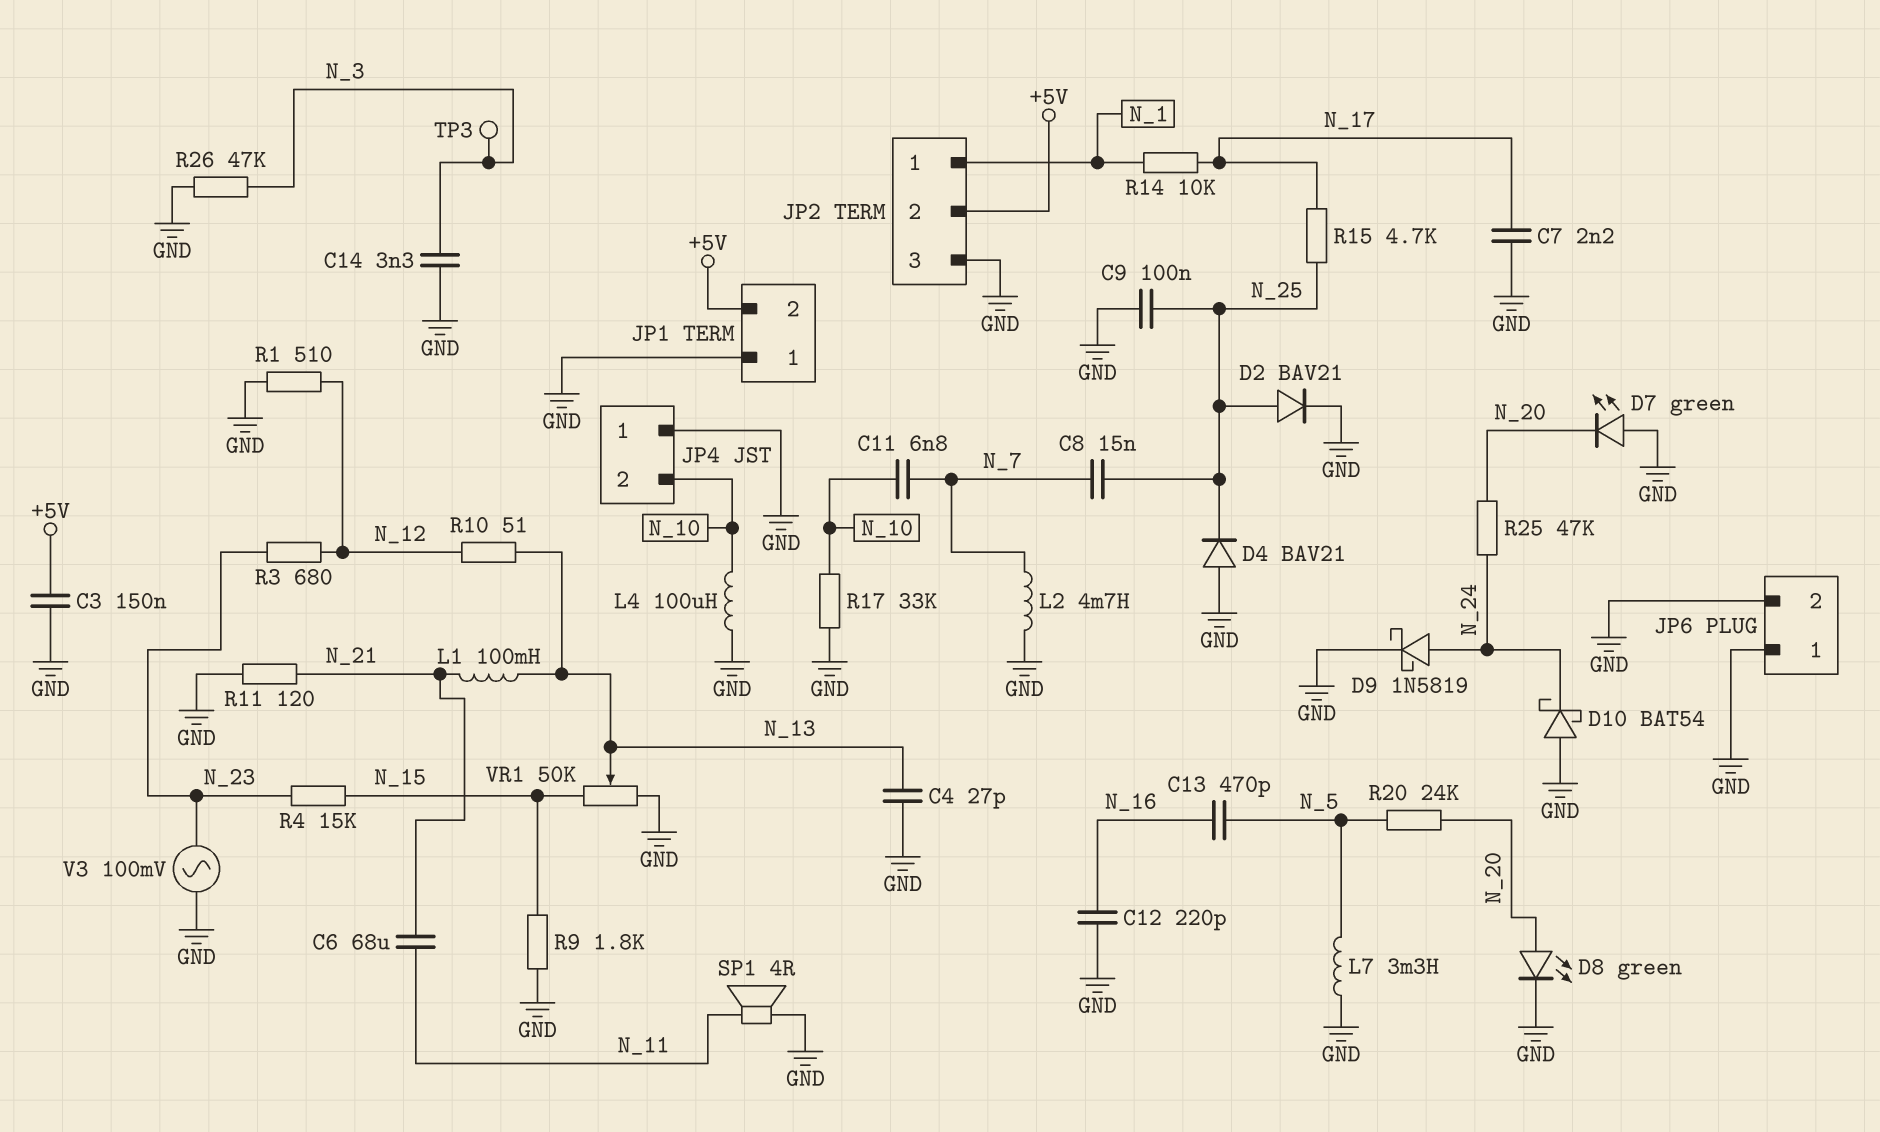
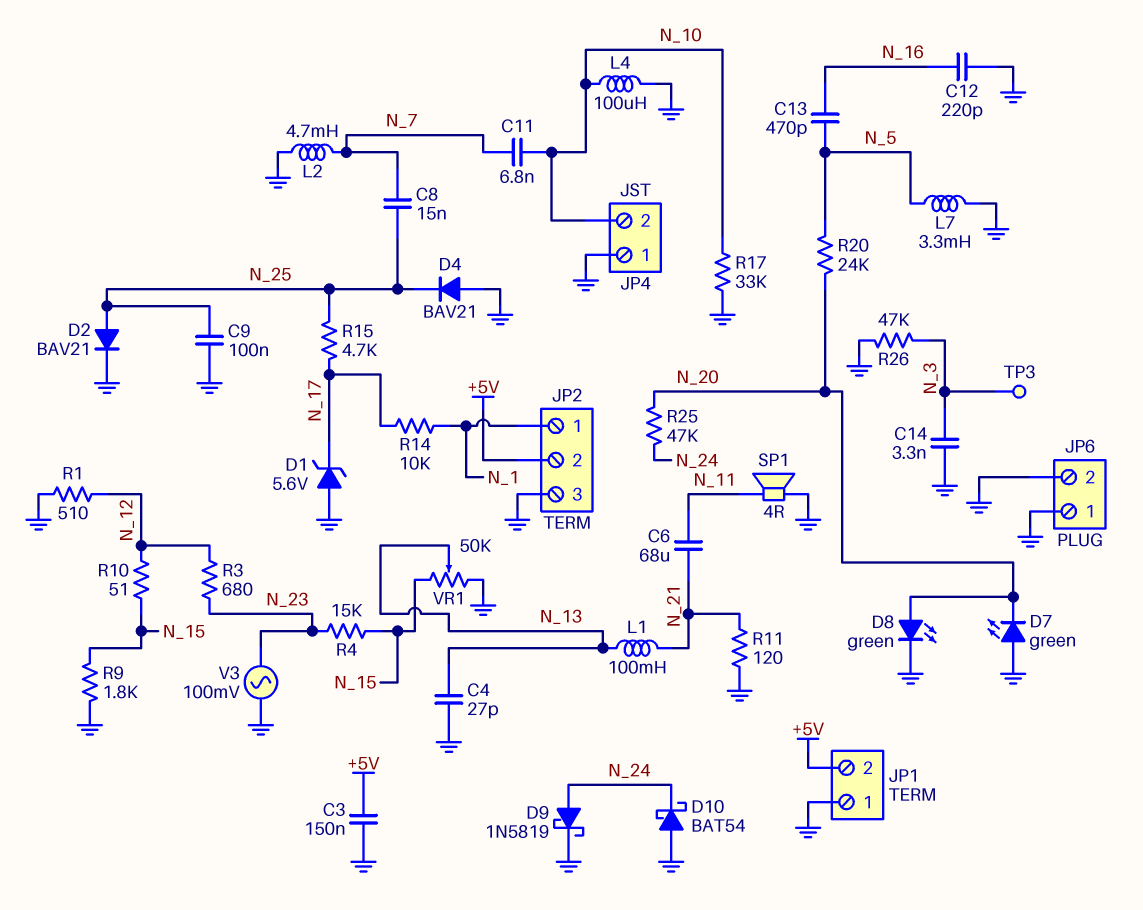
C7: 2.2nF (GND, N_17) -> none
D1: none -> zener 5.6V (A GND, K N_17)
R10: 51 (N_12, N_13) -> 51 (N_12, N_15)

